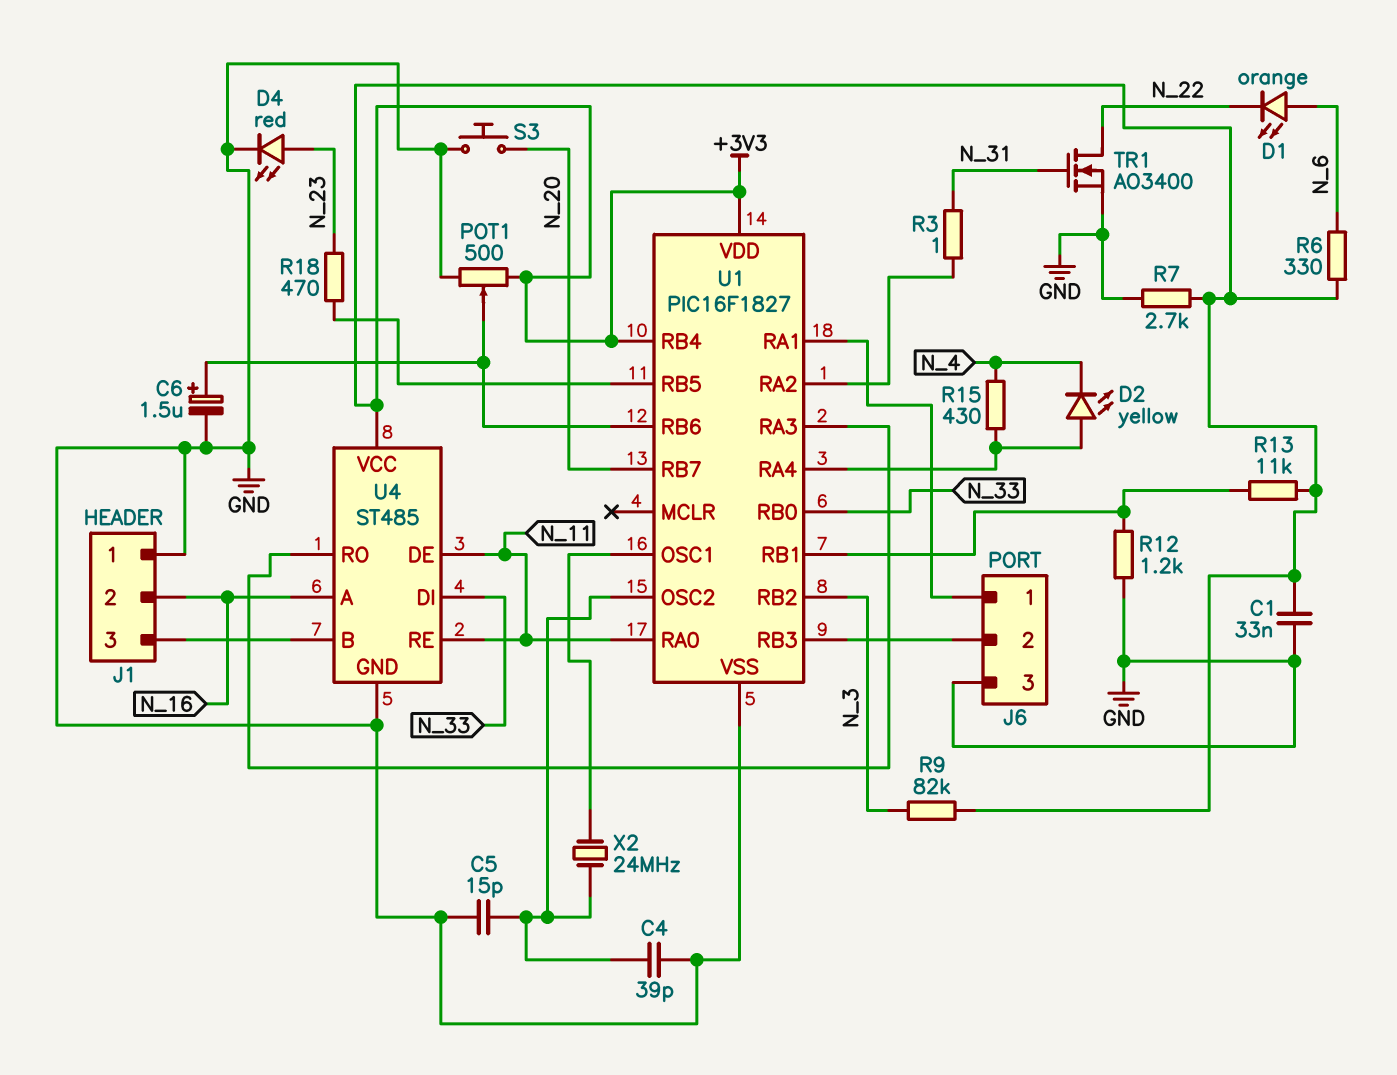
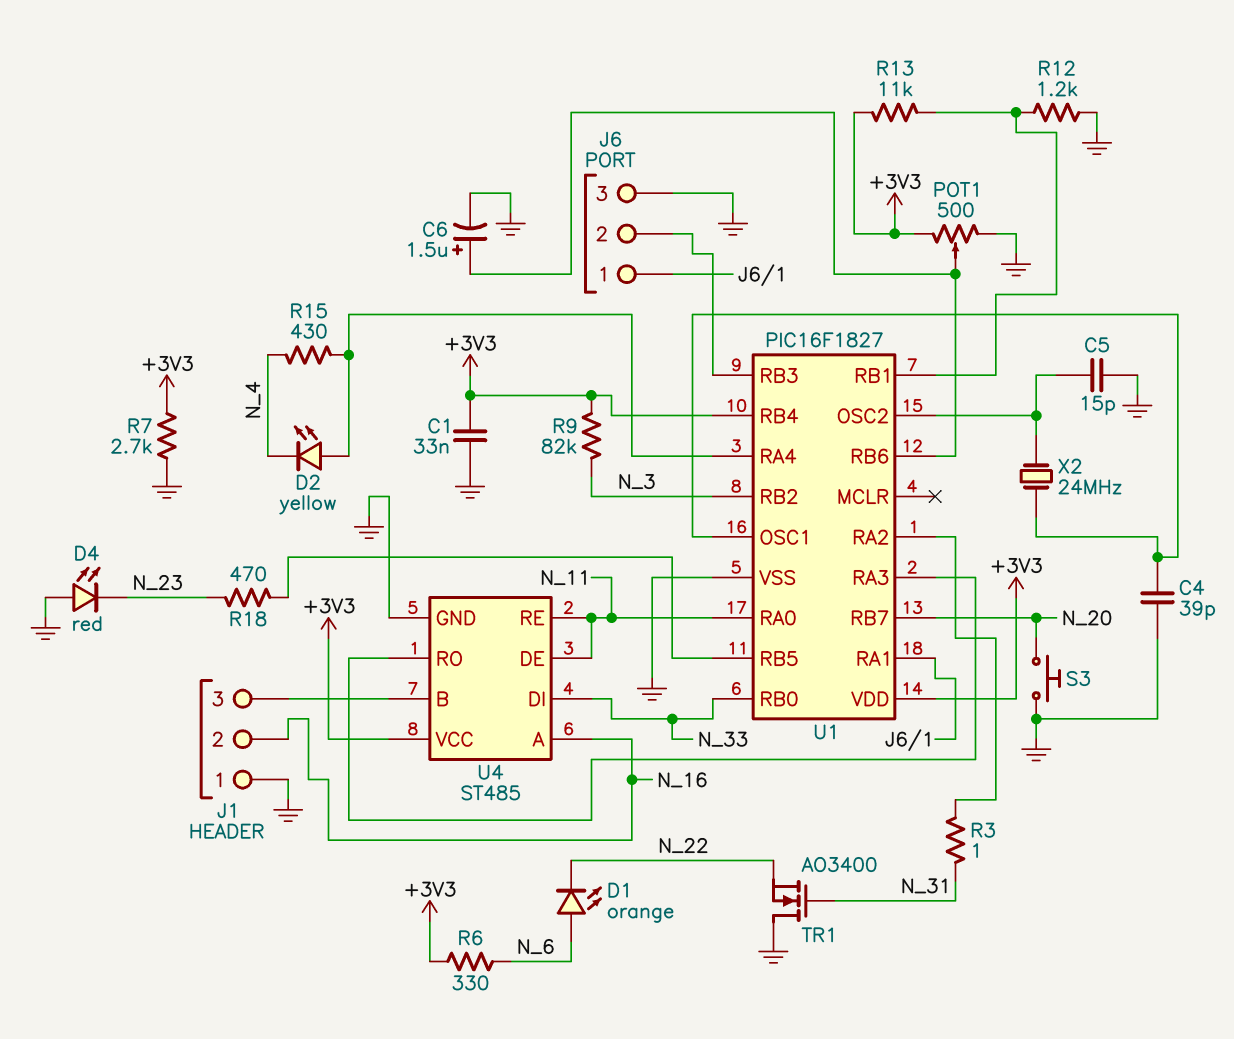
C4: 39pF (GND, U1/OSC2) -> 39pF (GND, U1/OSC1)
D4: LED red (A N_23, K GND) -> LED red (A GND, K N_23)
TR1: NMOS AO3400 (G N_31, D N_22, S GND) -> NMOS AO3400 (G N_31, D GND, S N_22)

